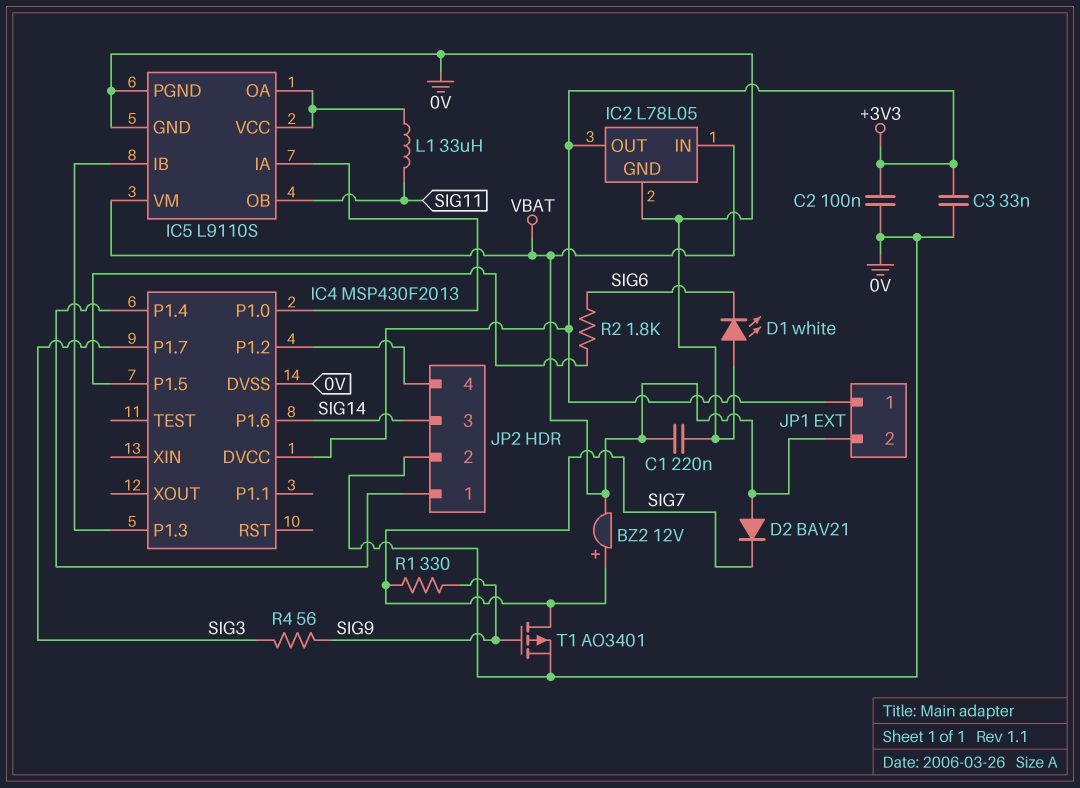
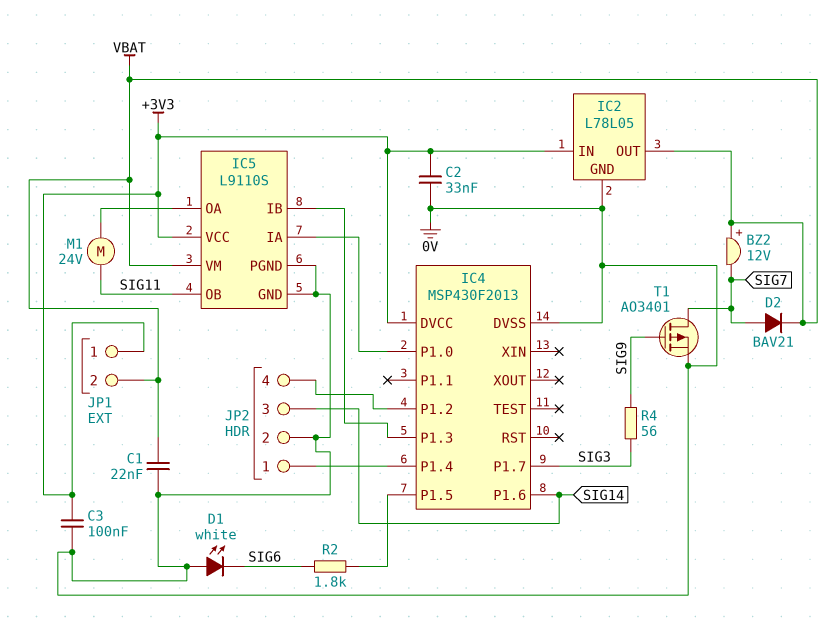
BZ2: buzzer 12V (plus SIG7, minus VBAT) -> buzzer 12V (plus VBAT, minus SIG7)
C1: 220nF (0V, VBAT) -> 22nF (0V, VBAT)
C2: 100nF (+3V3, 0V) -> 33nF (+3V3, 0V)
C3: 33nF (+3V3, 0V) -> 100nF (+3V3, 0V)
D2: diode BAV21 (A VBAT, K SIG7) -> diode BAV21 (A SIG7, K VBAT)
IC2 pin IN: VBAT -> +3V3
IC2 pin OUT: +3V3 -> VBAT
IC5 pin VCC: IC5/OA -> +3V3
L1: 33uH (IC5/OA, SIG11) -> none
M1: none -> motor 24V (IC5/OA, SIG11)
R1: 330 (SIG7, SIG9) -> none

